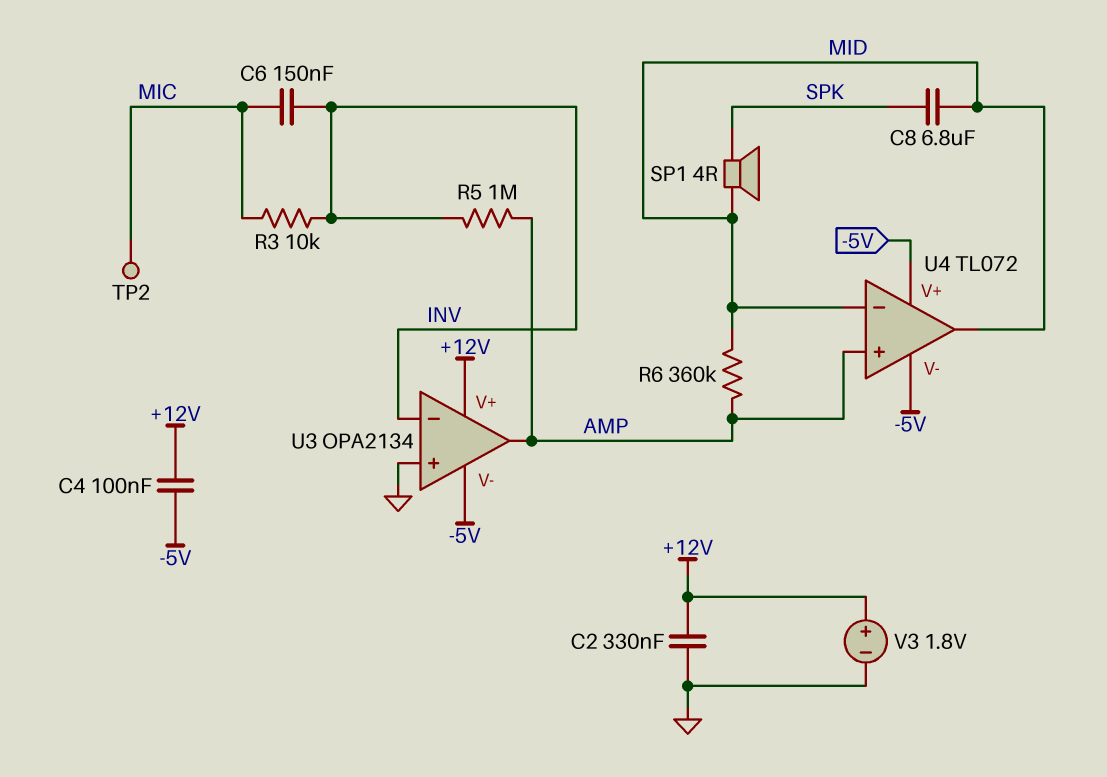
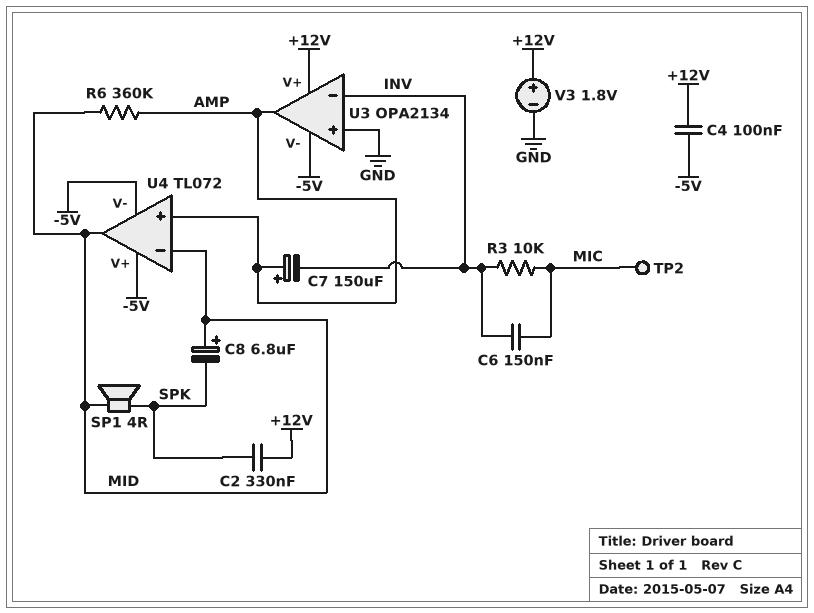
C2: 330nF (+12V, GND) -> 330nF (+12V, SPK)
C7: none -> 150uF (plus AMP, minus INV)
C8: 6.8uF (MID, SPK) -> 6.8uF (plus MID, minus SPK)
R5: 1M (AMP, INV) -> none

